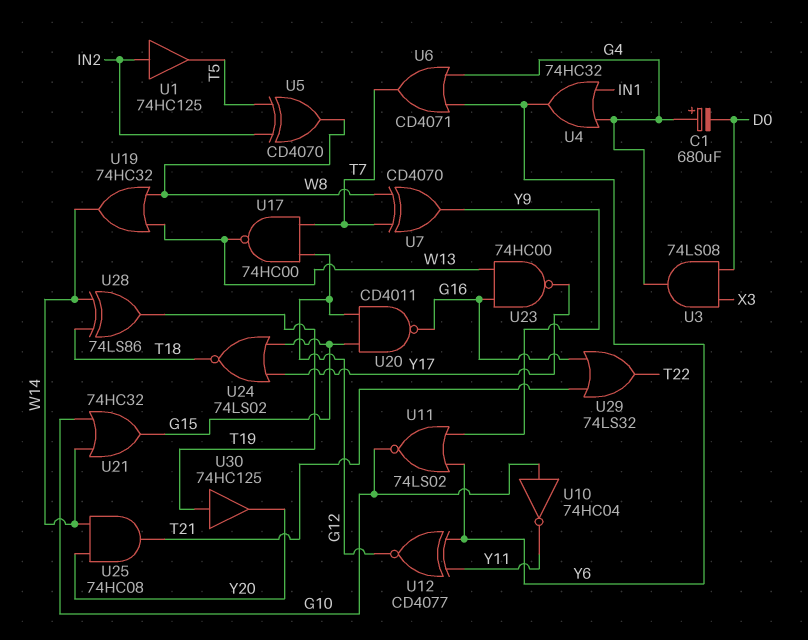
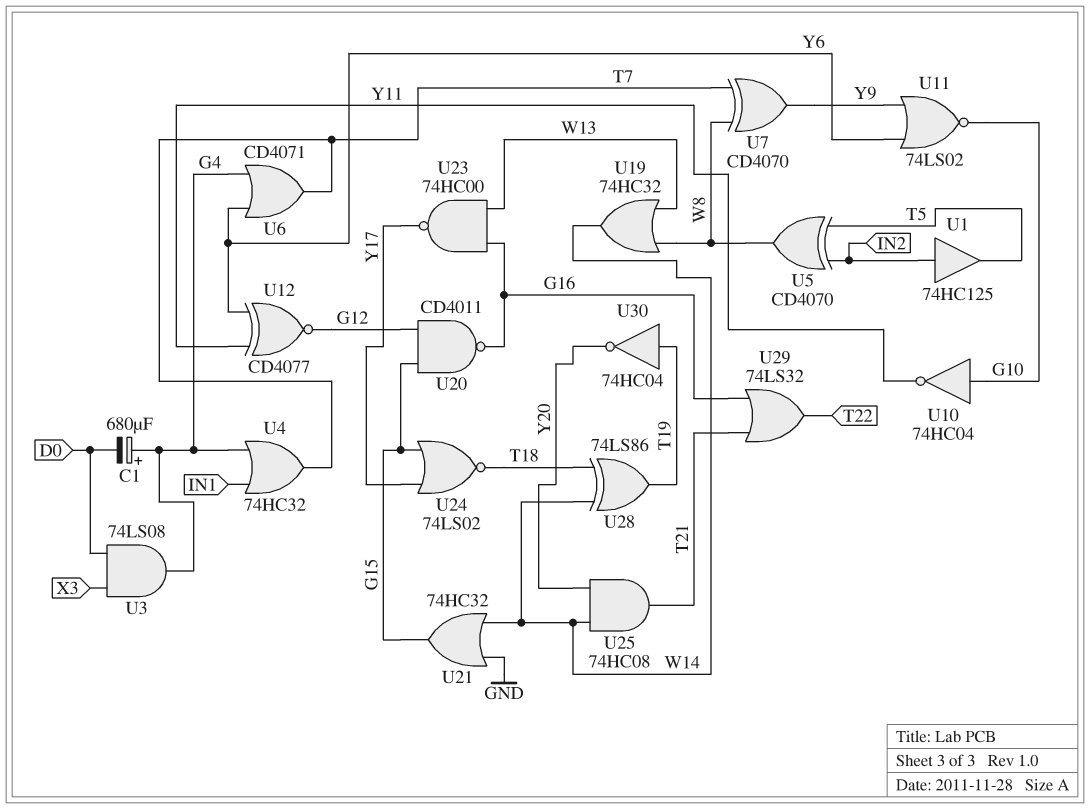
U4: OR 74HC32 (in G4, in IN1, out Y6) -> OR 74HC32 (in G4, in IN1, out T7)
U17: NAND 74HC00 (in G12, in T7, out W13) -> none
U21: OR 74HC32 (in G10, in W14, out G15) -> OR 74HC32 (in GND, in W14, out G15)
U30: buffer 74HC125 (in T19, out Y20) -> NOT 74HC04 (in T19, out Y20)

